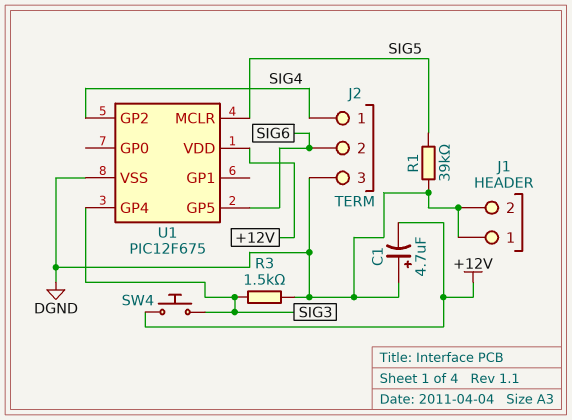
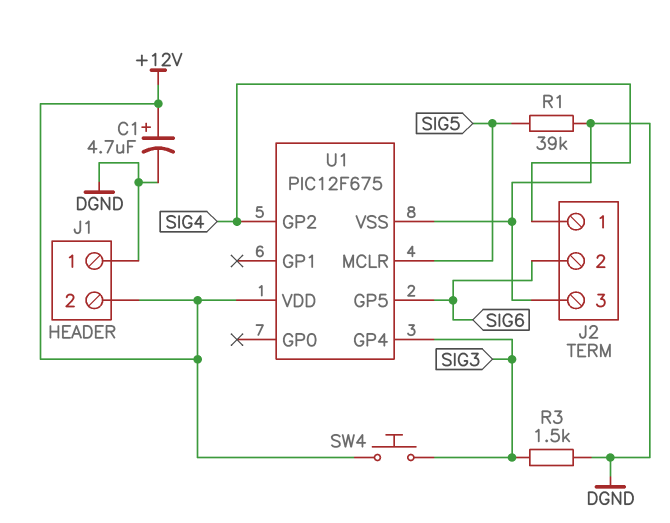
C1: 4.7uF (plus DGND, minus +12V) -> 4.7uF (plus +12V, minus DGND)
J1 pin 2: DGND -> +12V

